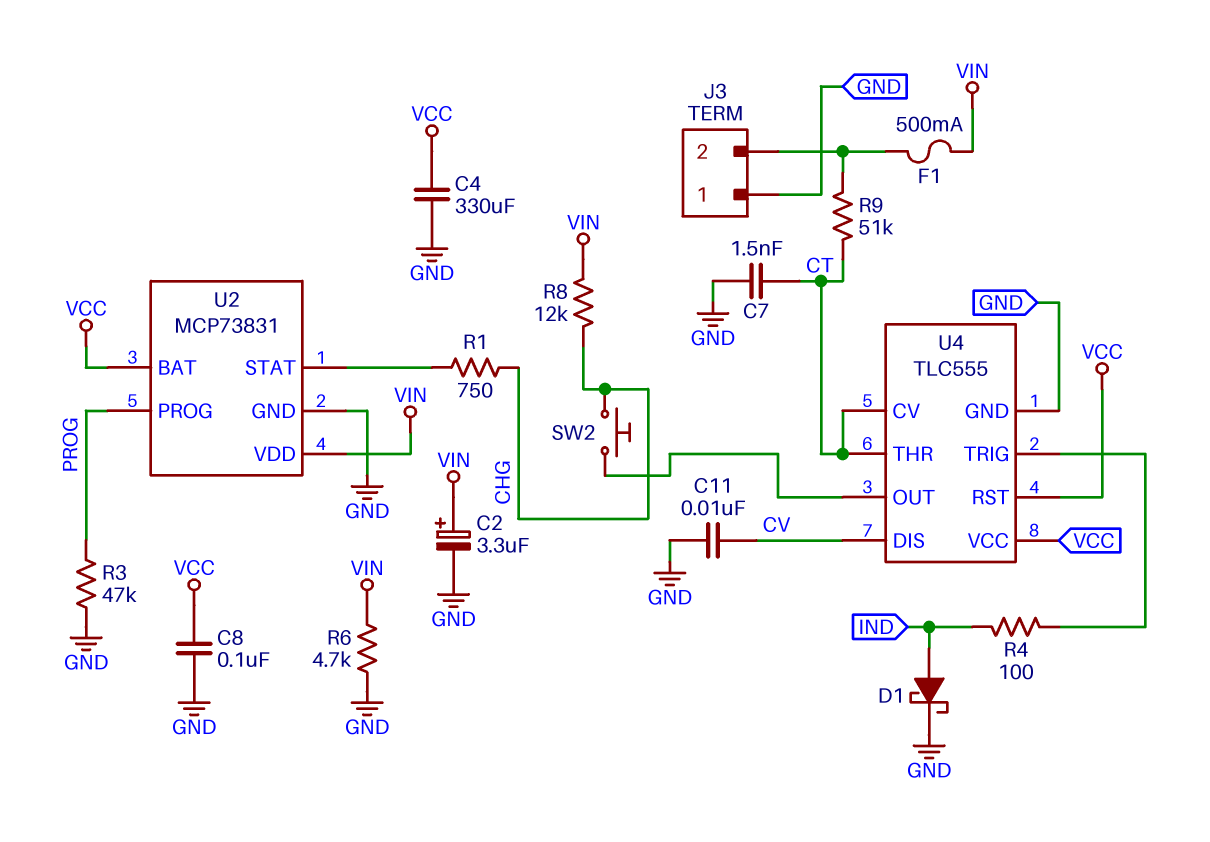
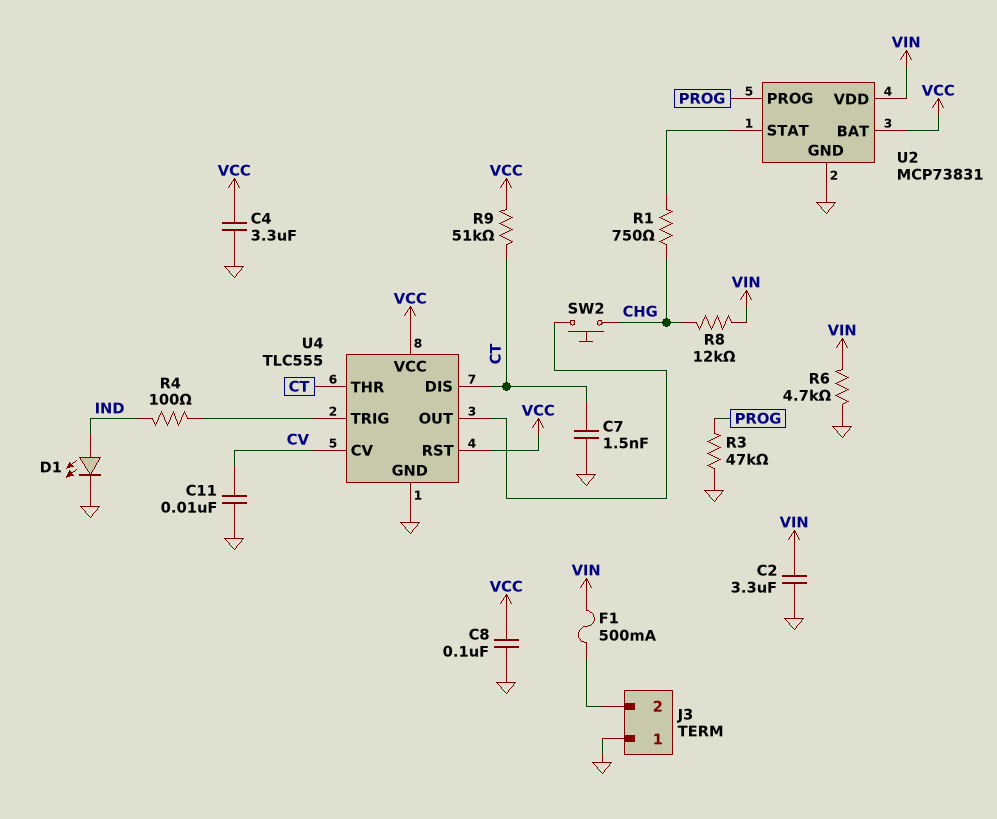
C2: 3.3uF (plus VIN, minus GND) -> 3.3uF (GND, VIN)
C4: 330uF (GND, VCC) -> 3.3uF (GND, VCC)
D1: schottky (A IND, K GND) -> LED (A IND, K GND)
R9: 51k (CT, J3/2) -> 51k (CT, VCC)
U4 pin CV: CT -> CV
U4 pin DIS: CV -> CT

